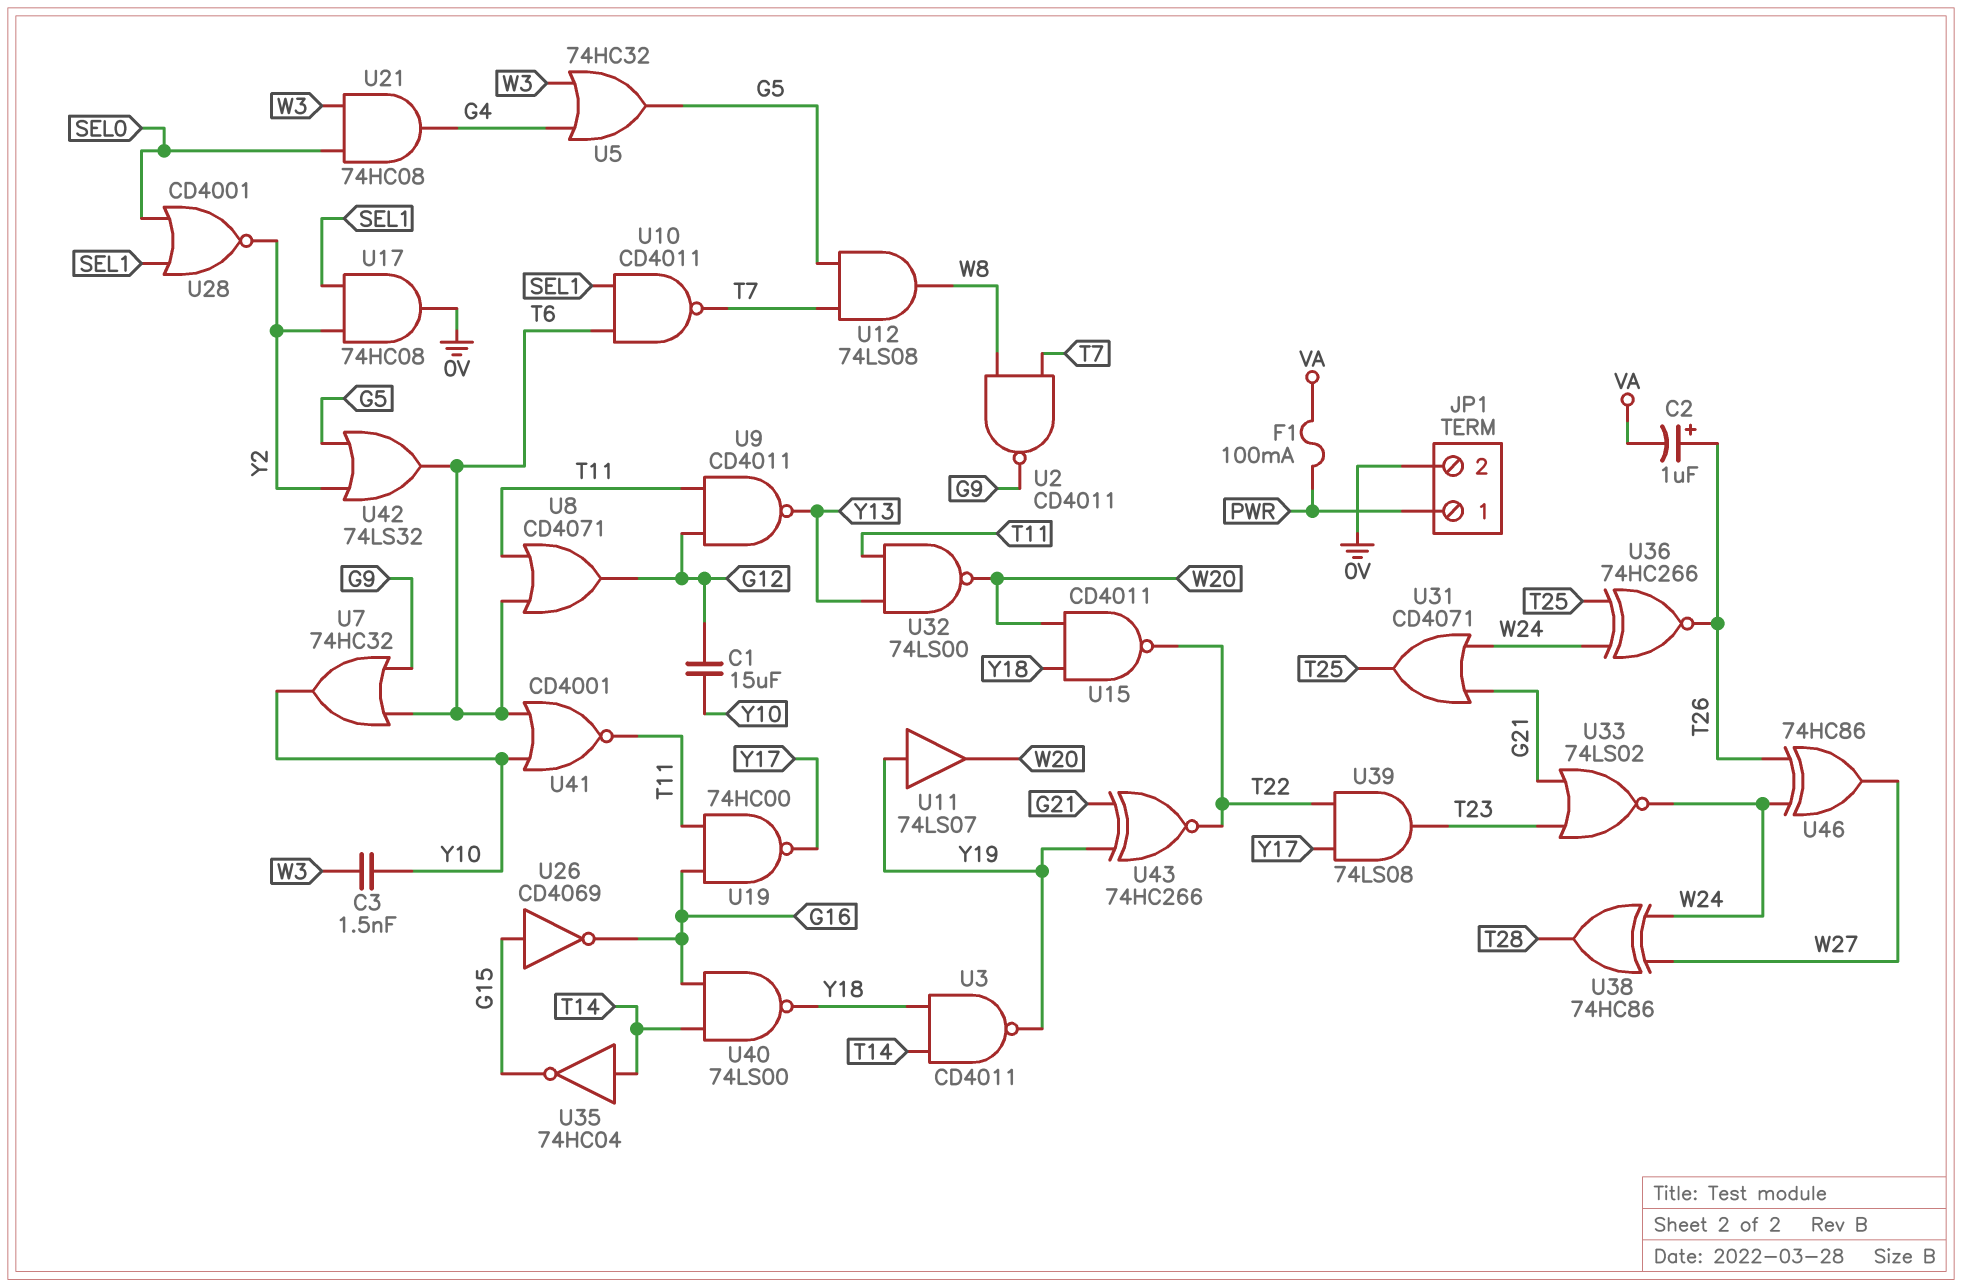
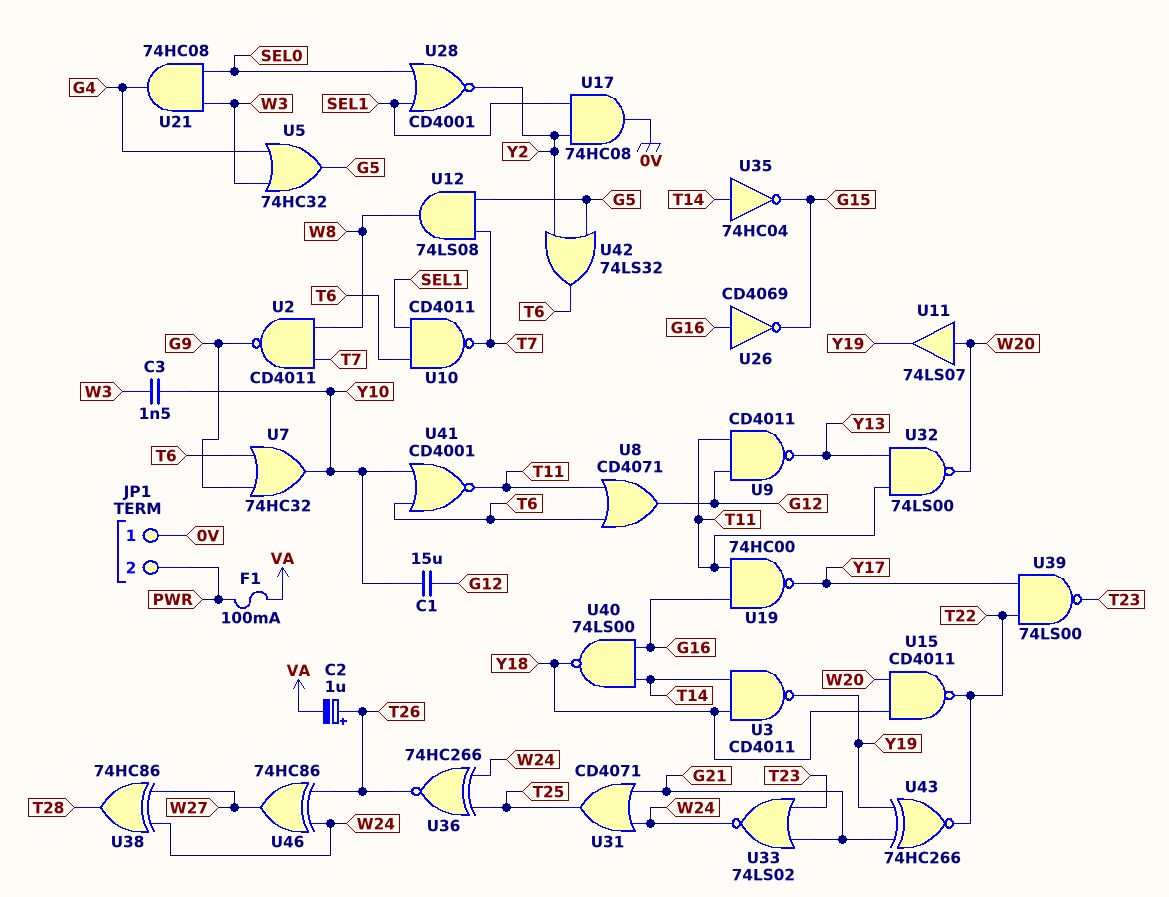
JP1 pin 1: PWR -> 0V
JP1 pin 2: 0V -> PWR
U11: buffer 74LS07 (in Y19, out W20) -> buffer 74LS07 (in W20, out Y19)
U26: NOT CD4069 (in G15, out G16) -> NOT CD4069 (in G16, out G15)
U39: AND 74LS08 (in T22, in Y17, out T23) -> NAND 74LS00 (in T22, in Y17, out T23)

